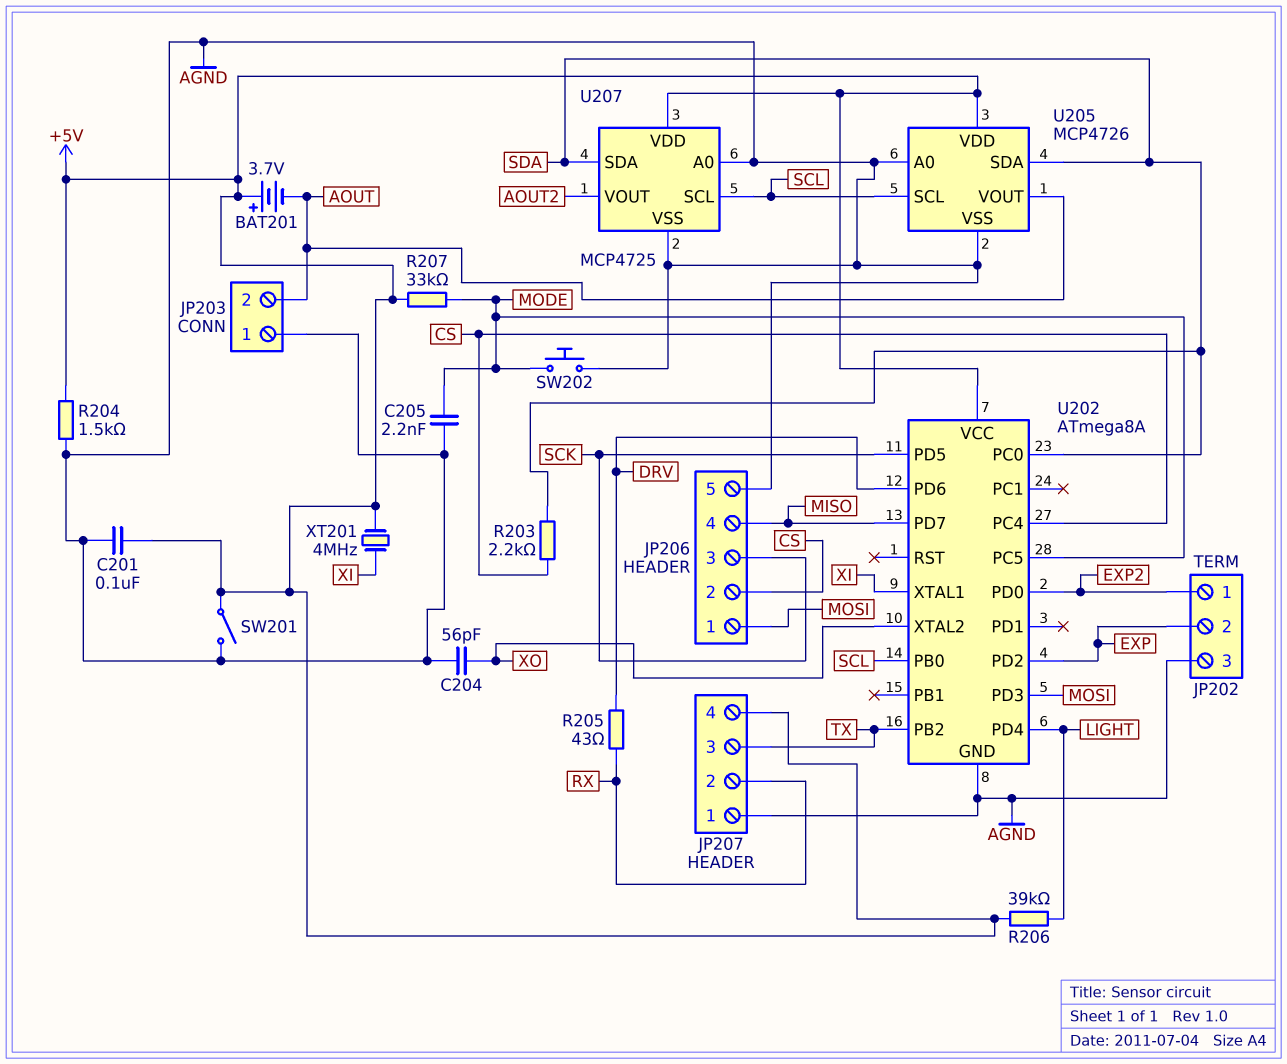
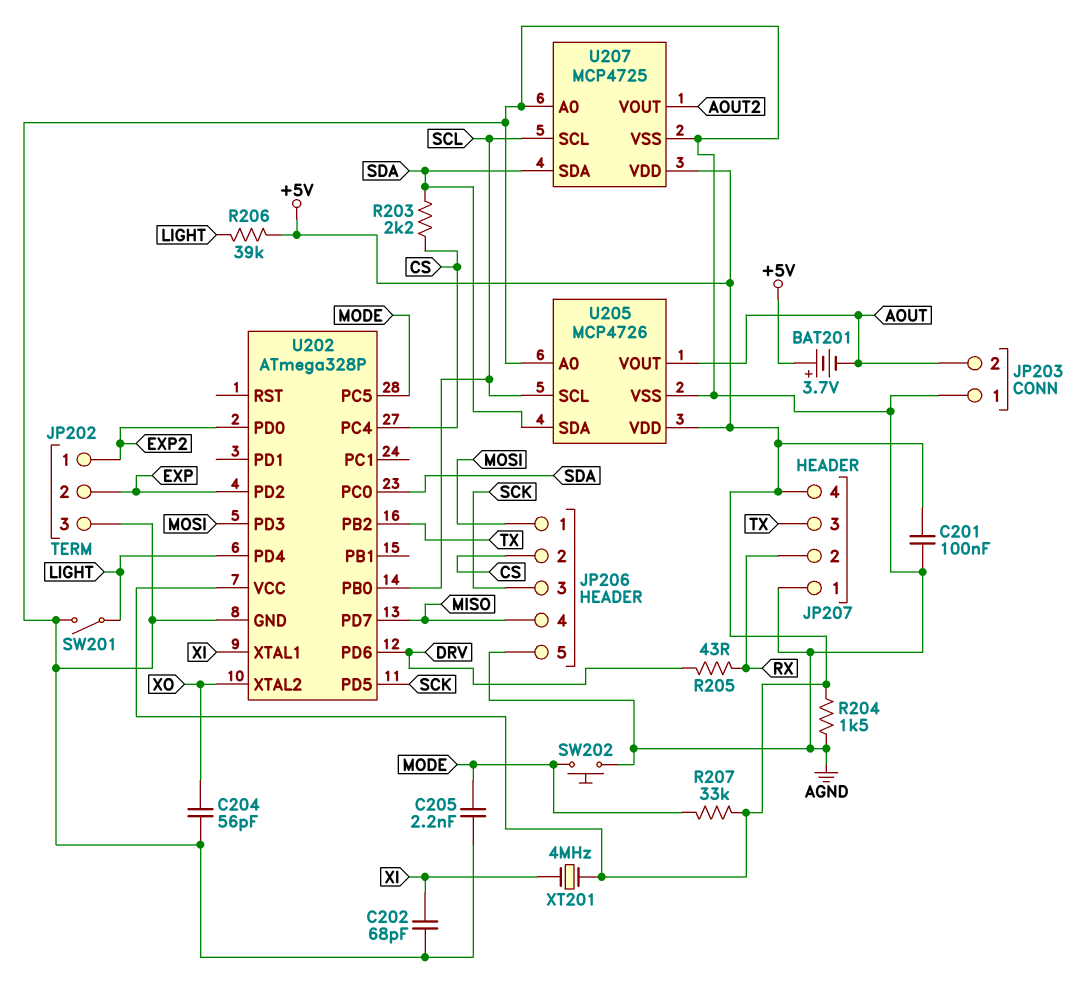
C202: none -> 68pF (AGND, XI)
SW201: switch (+5V, AGND) -> switch (AGND, LIGHT)
U202: ATmega8A -> ATmega328P

